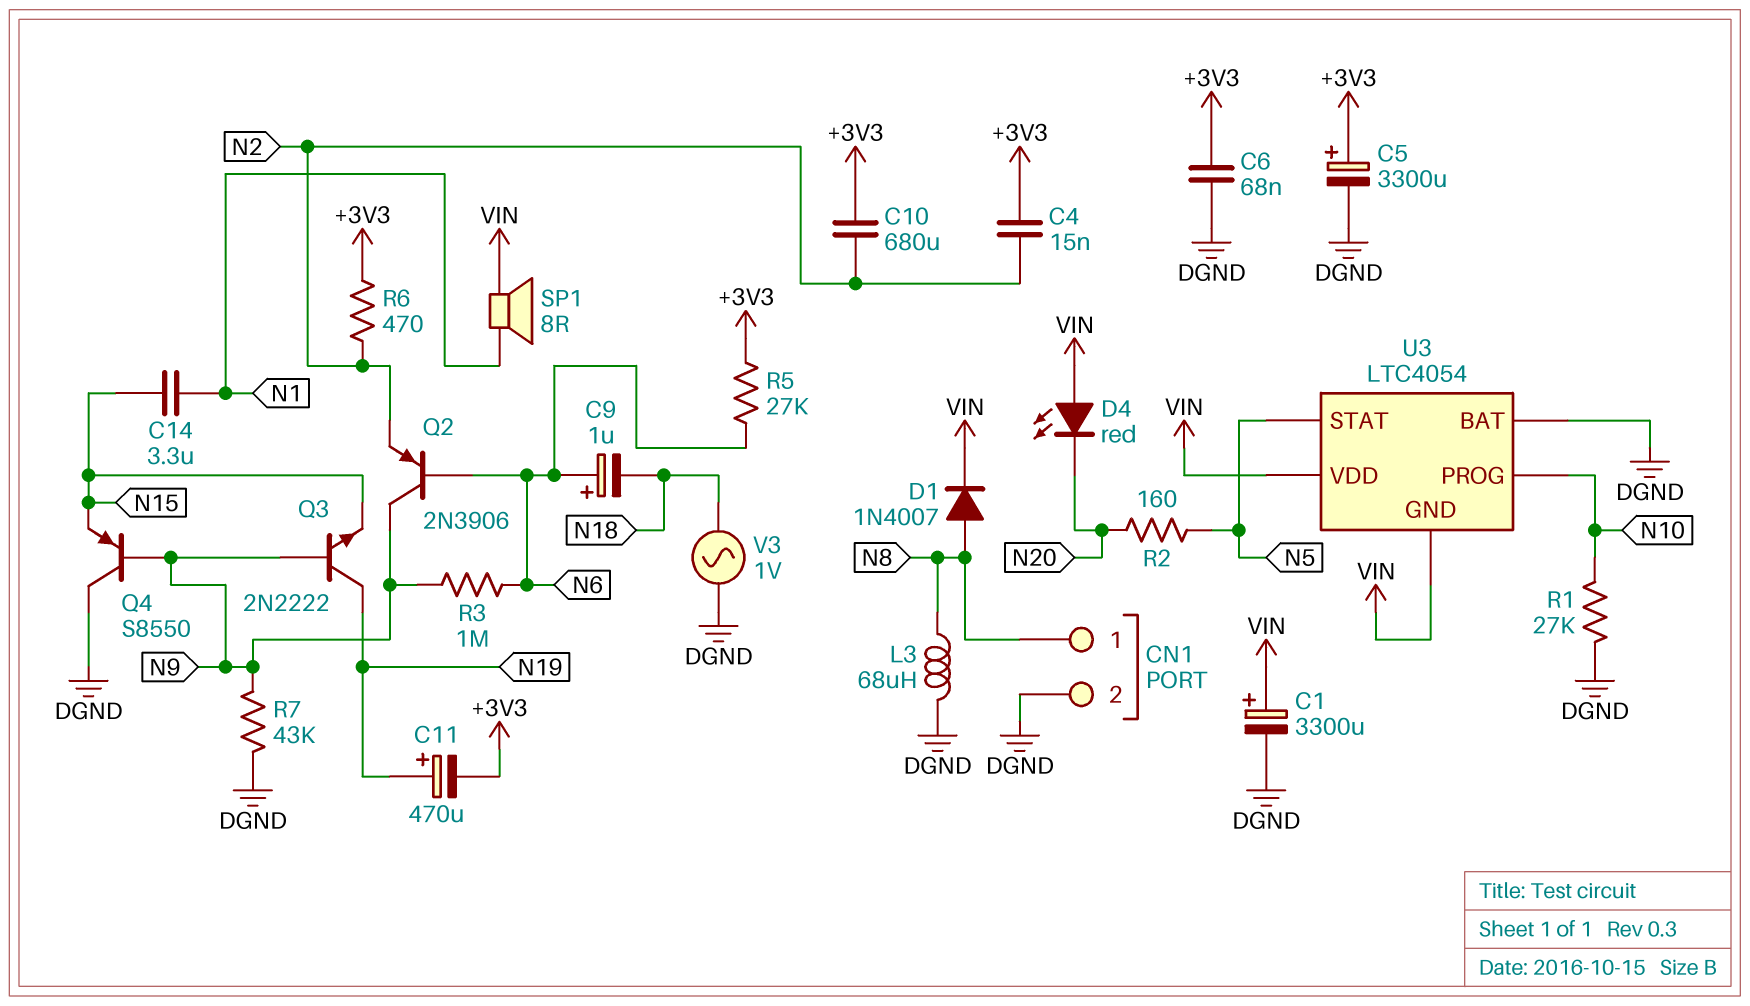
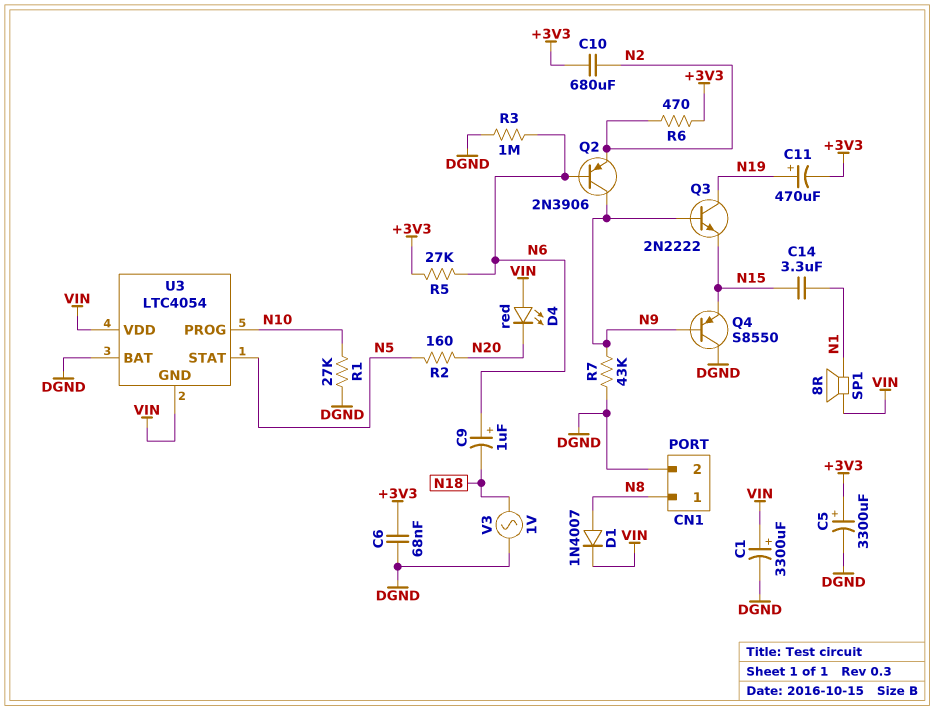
C4: 15nF (+3V3, N2) -> none
L3: 68uH (DGND, N8) -> none
R3: 1M (N6, N9) -> 1M (DGND, N6)

